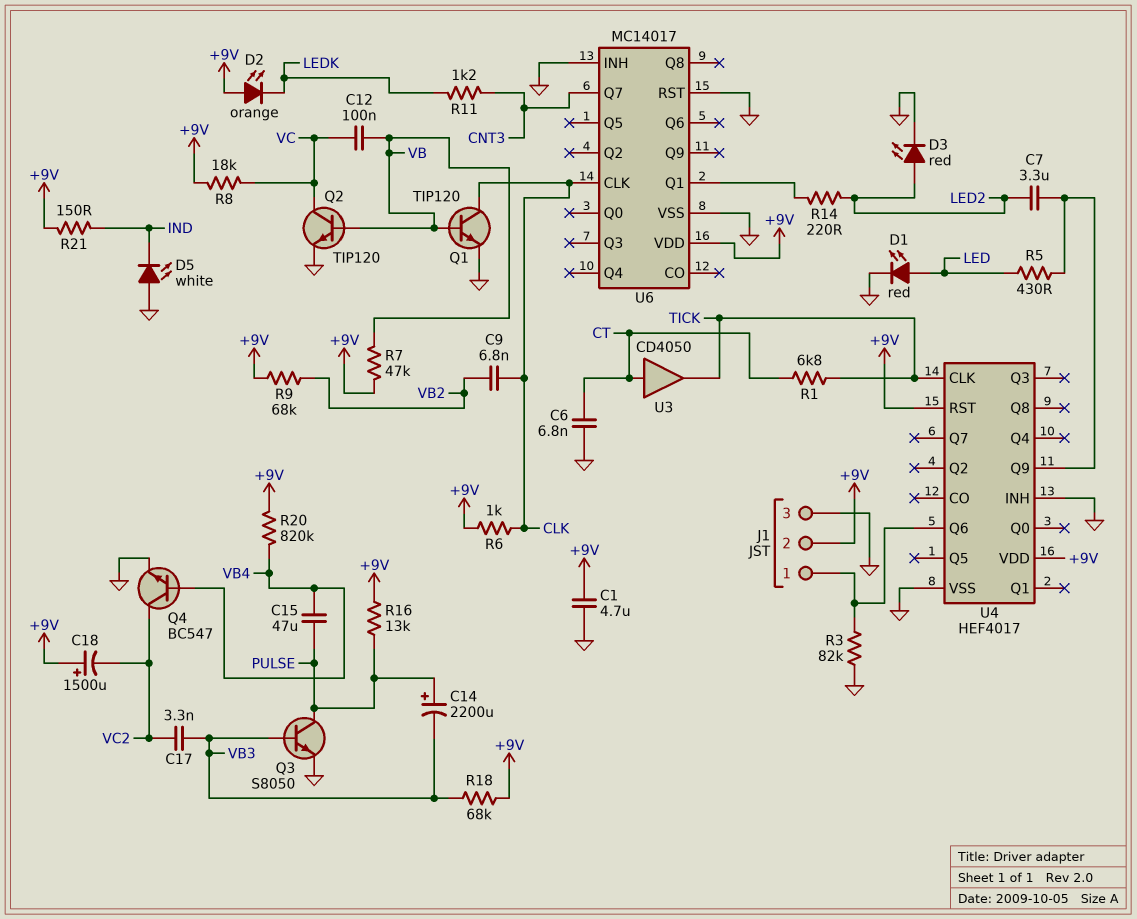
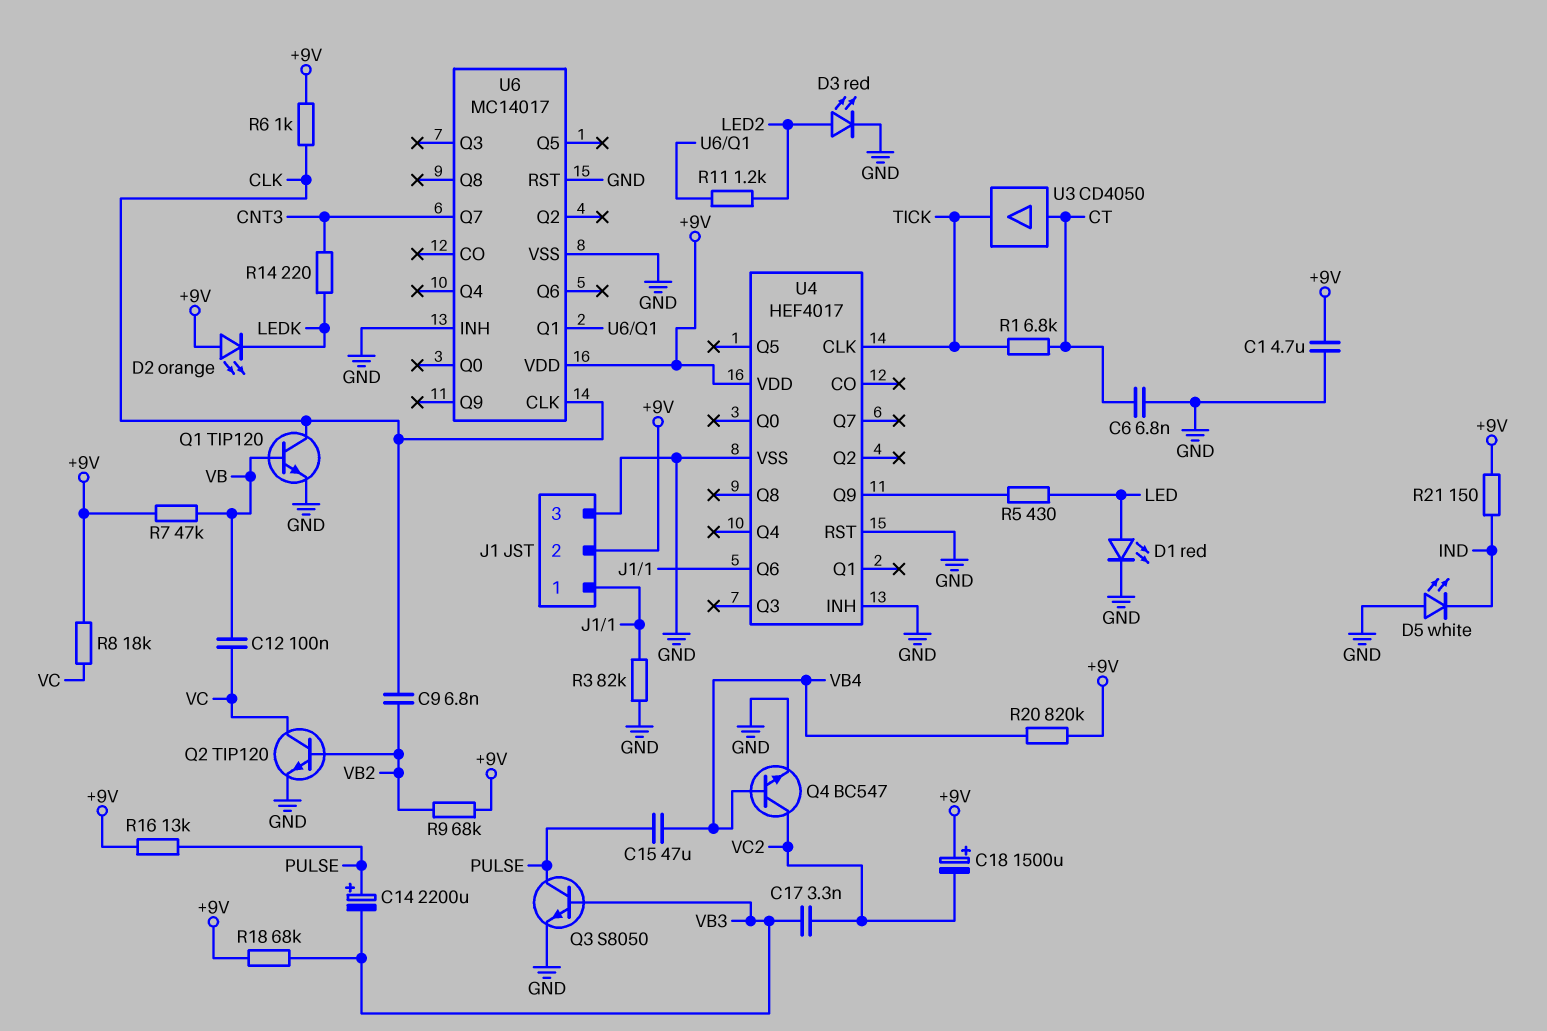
C7: 3.3uF (LED2, U4/Q9) -> none
Q2: NPN TIP120 (B VB, C VC, E GND) -> NPN TIP120 (B VB2, C VC, E GND)
R11: 1.2k (CNT3, LEDK) -> 1.2k (LED2, U6/Q1)
R14: 220 (LED2, U6/Q1) -> 220 (CNT3, LEDK)
U4 pin RST: +9V -> GND

